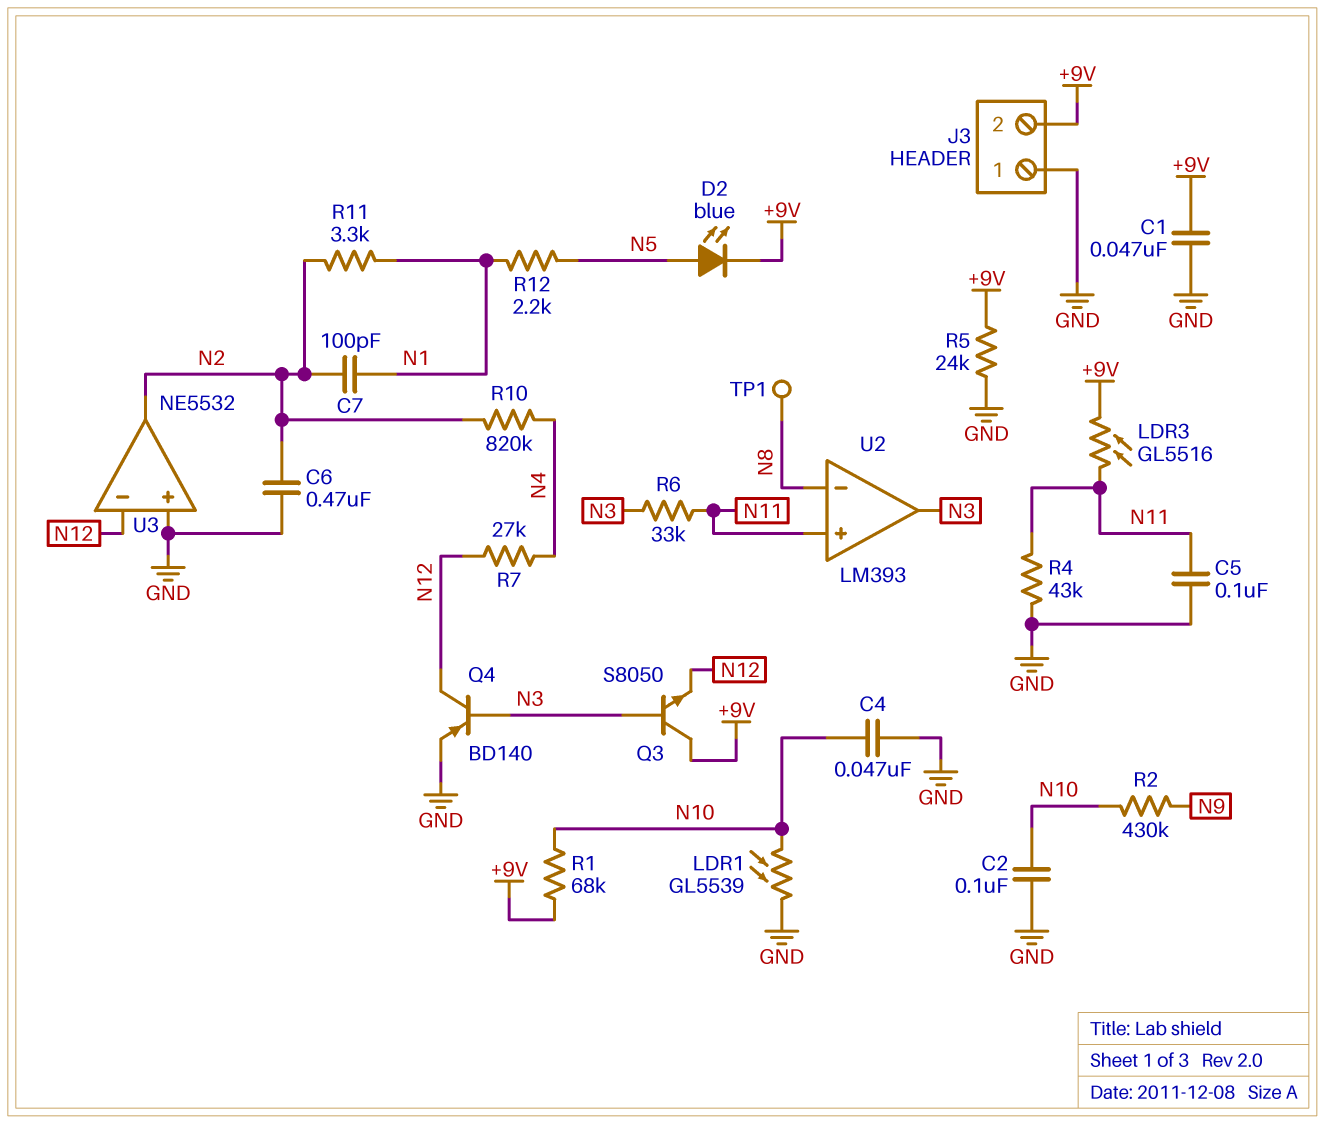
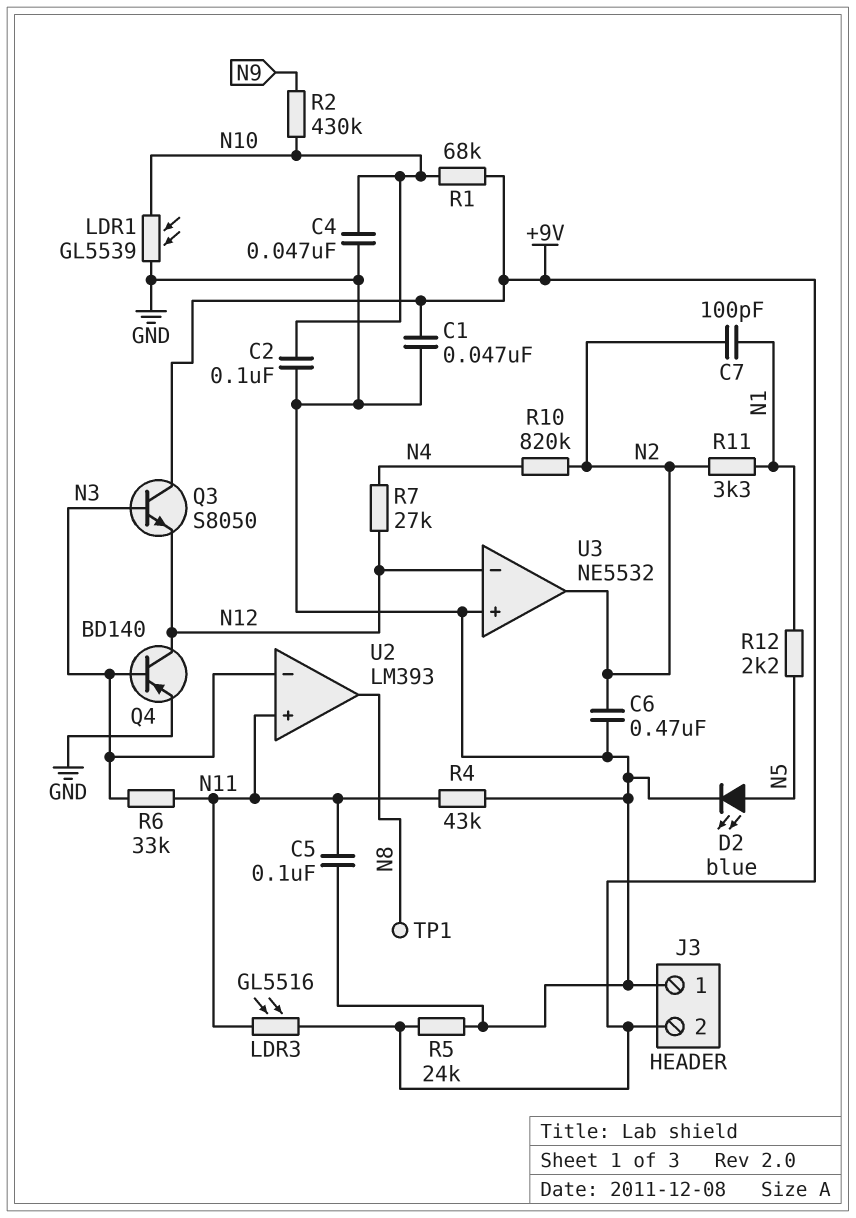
D2: LED blue (A N5, K +9V) -> LED blue (A N5, K GND)
U2 pin in-: N8 -> N3
U2 pin out: N3 -> N8

